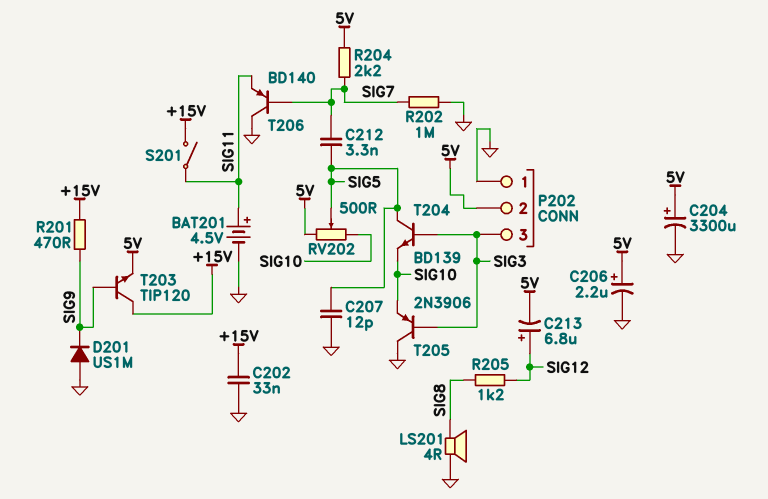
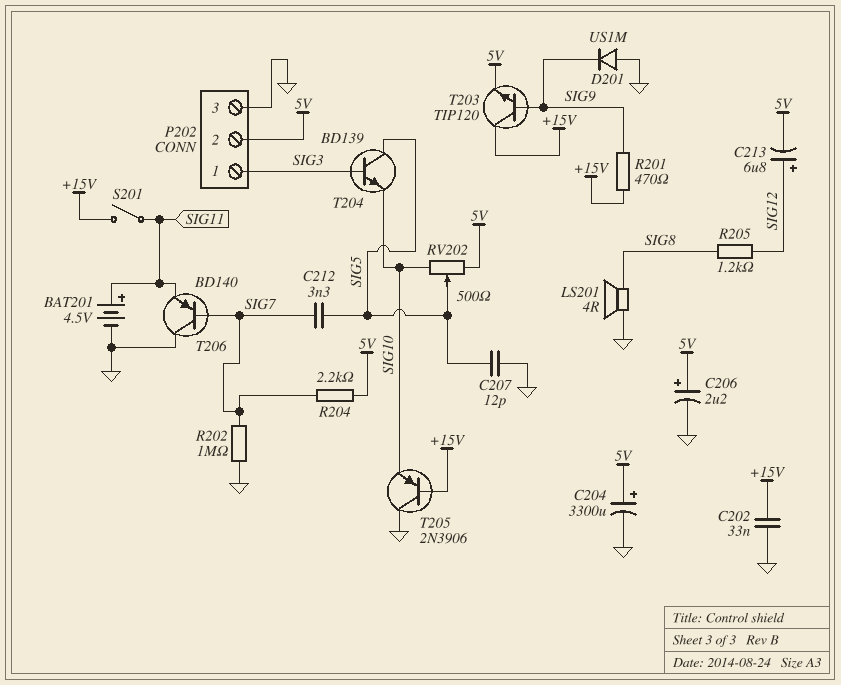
P202 pin 1: GND -> SIG3
P202 pin 3: SIG3 -> GND
T205: PNP 2N3906 (B SIG3, C GND, E SIG10) -> PNP 2N3906 (B +15V, C GND, E SIG10)

